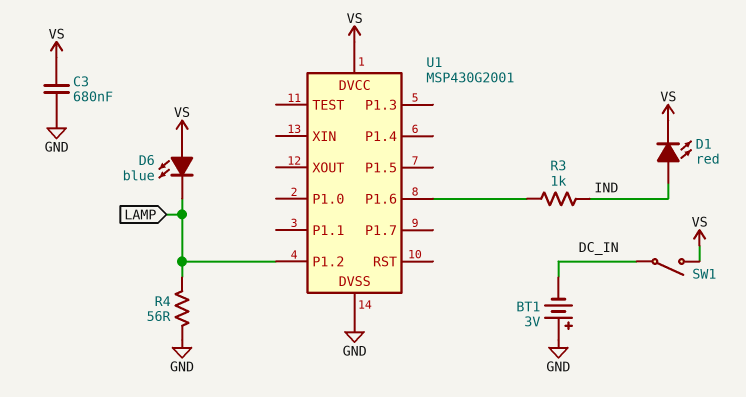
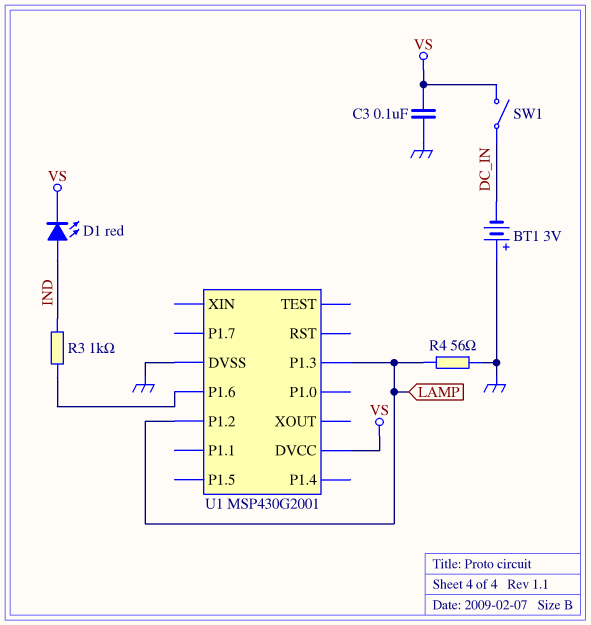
C3: 680nF (GND, VS) -> 100nF (GND, VS)
D6: LED blue (A VS, K LAMP) -> none
U1 pin P1.3: none -> LAMP

